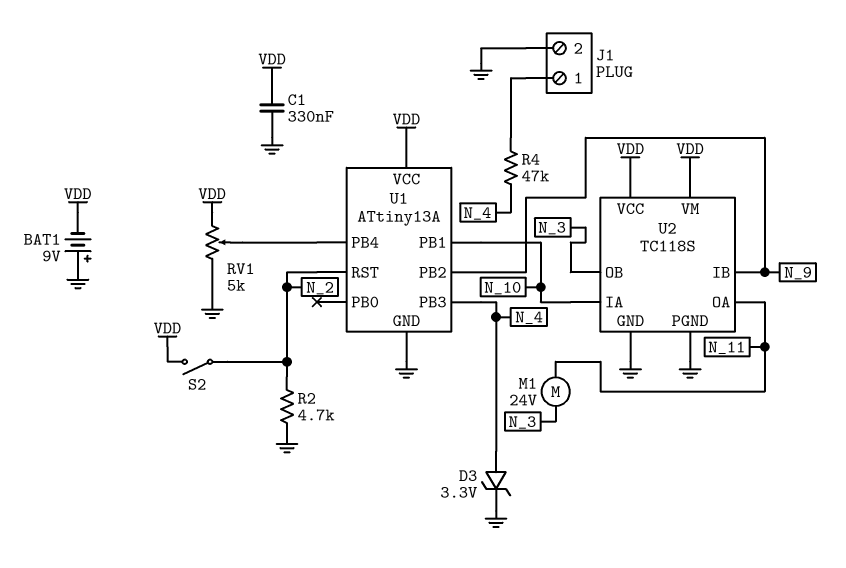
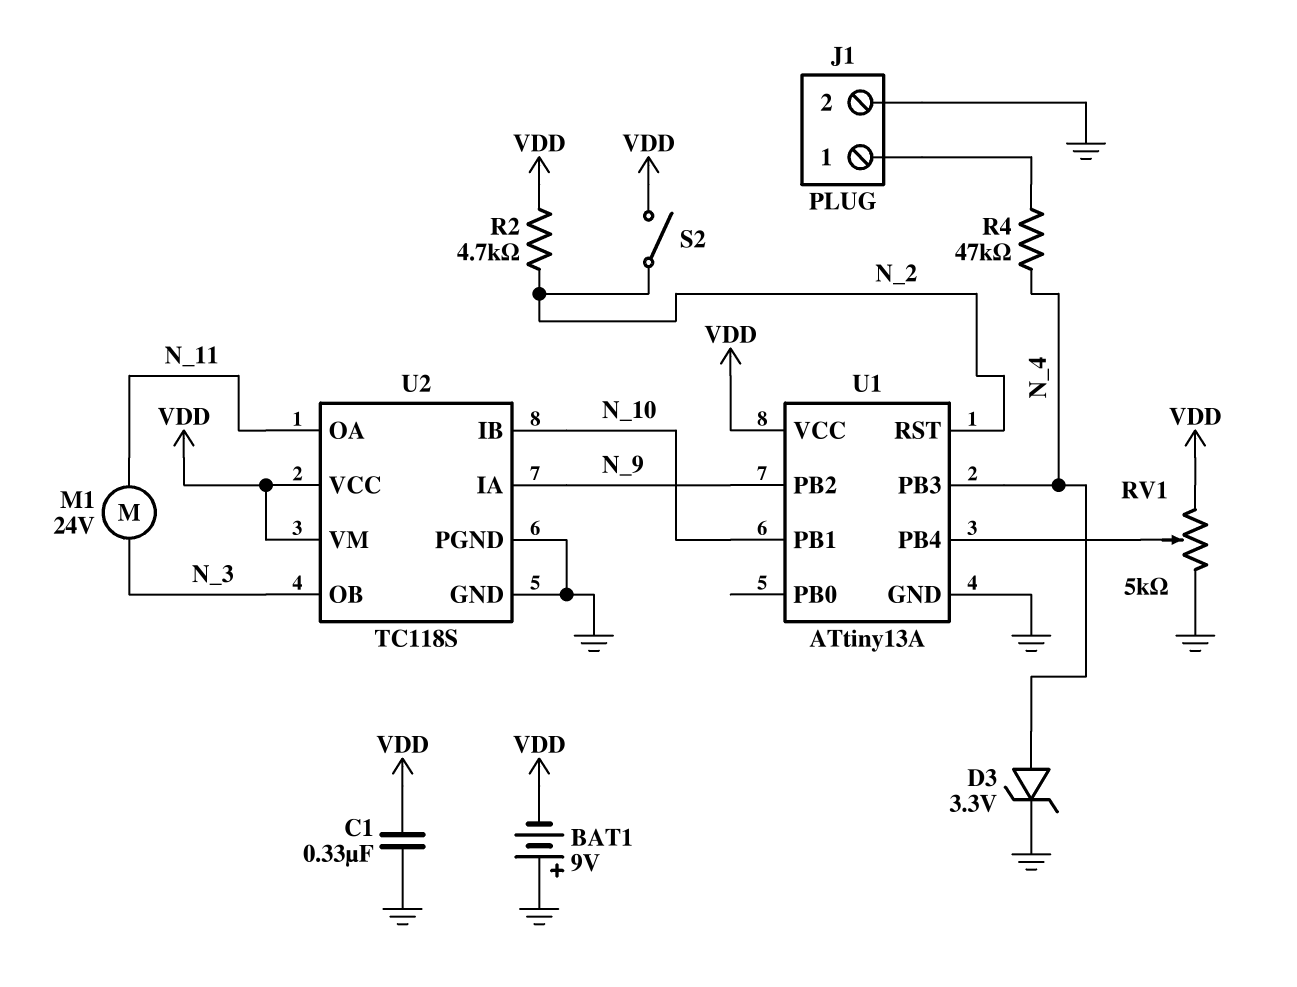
R2: 4.7k (GND, N_2) -> 4.7k (N_2, VDD)
U2 pin IA: N_10 -> N_9
U2 pin IB: N_9 -> N_10

